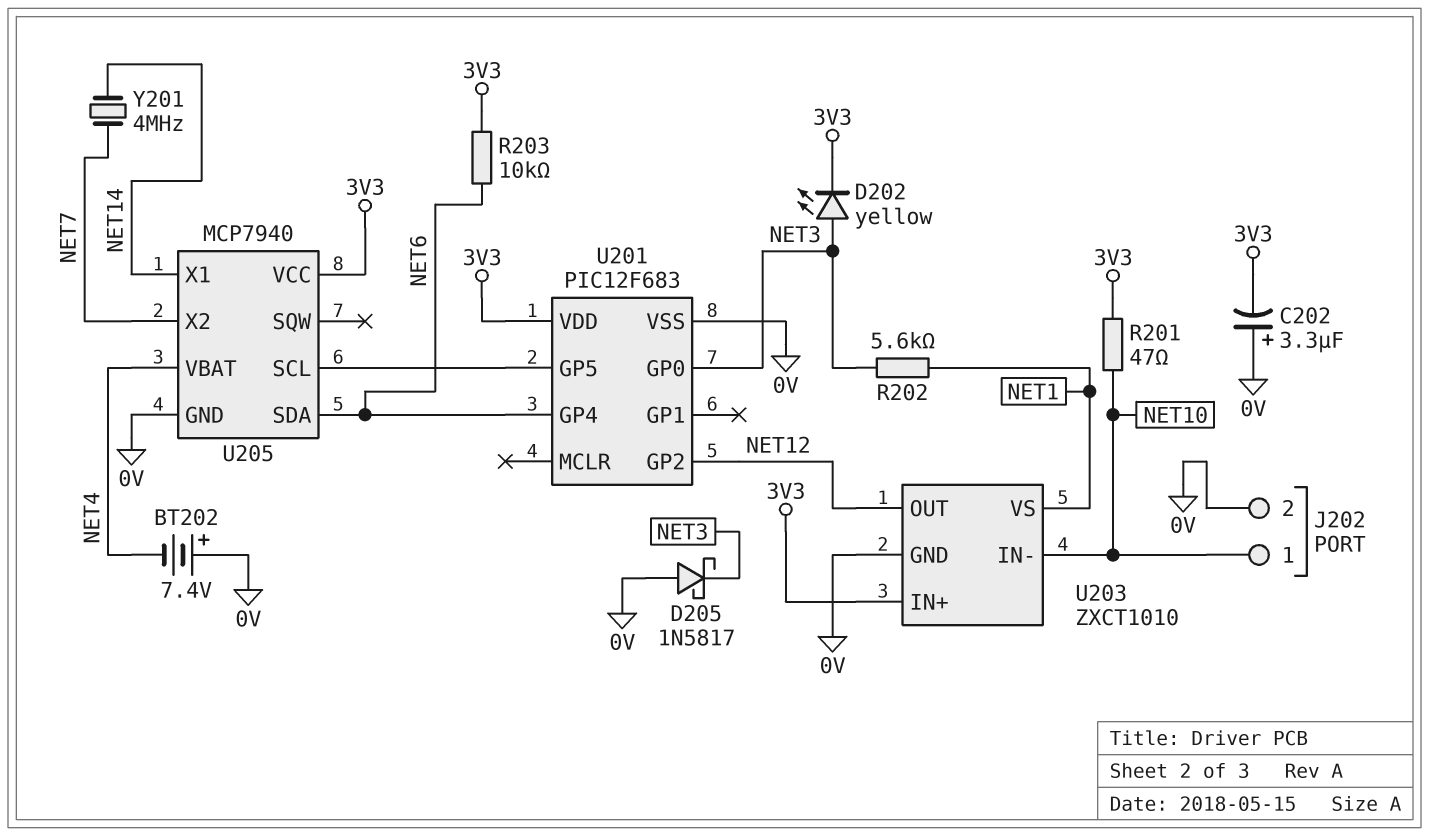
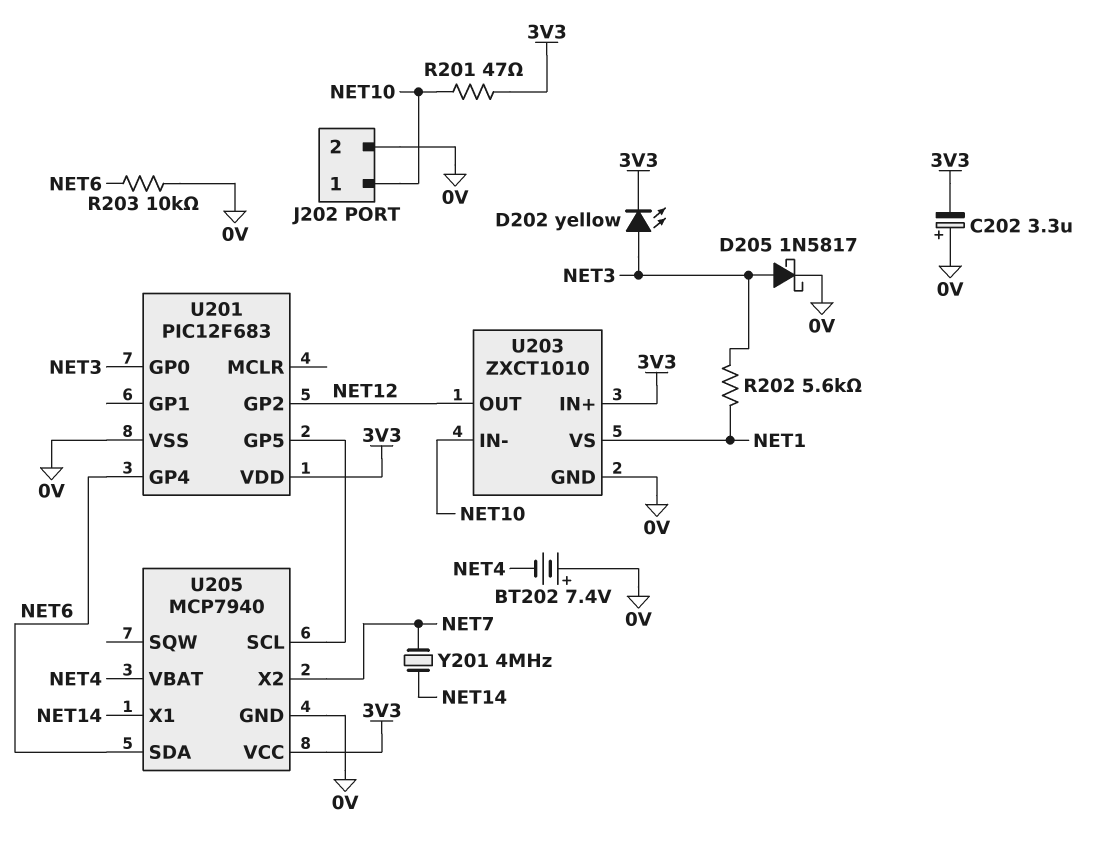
D205: schottky 1N5817 (A 0V, K NET3) -> schottky 1N5817 (A NET3, K 0V)
R203: 10k (3V3, NET6) -> 10k (0V, NET6)

